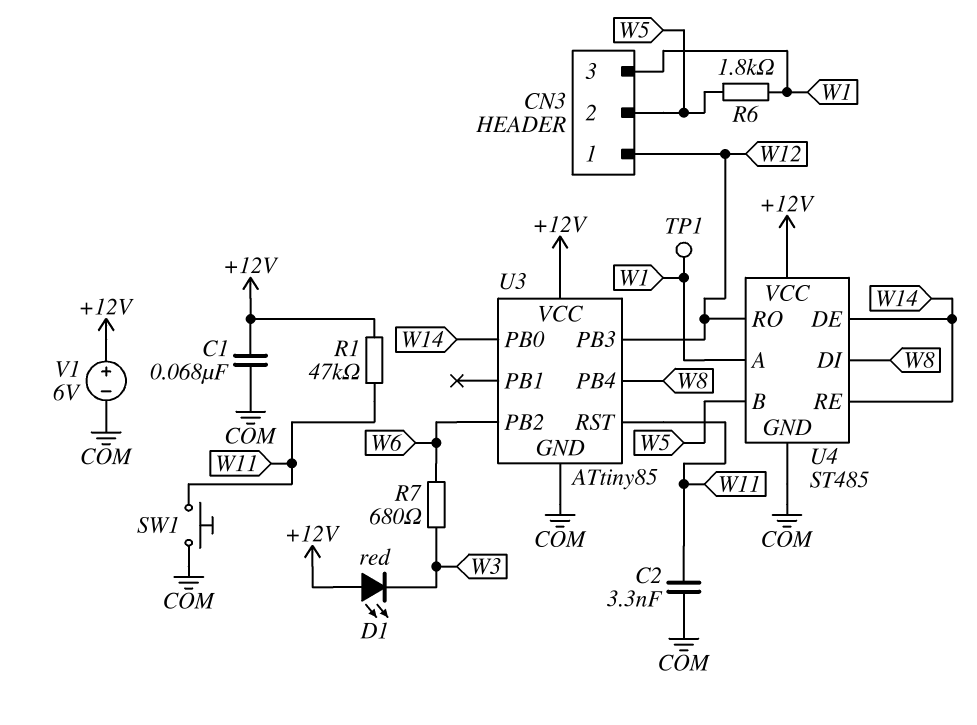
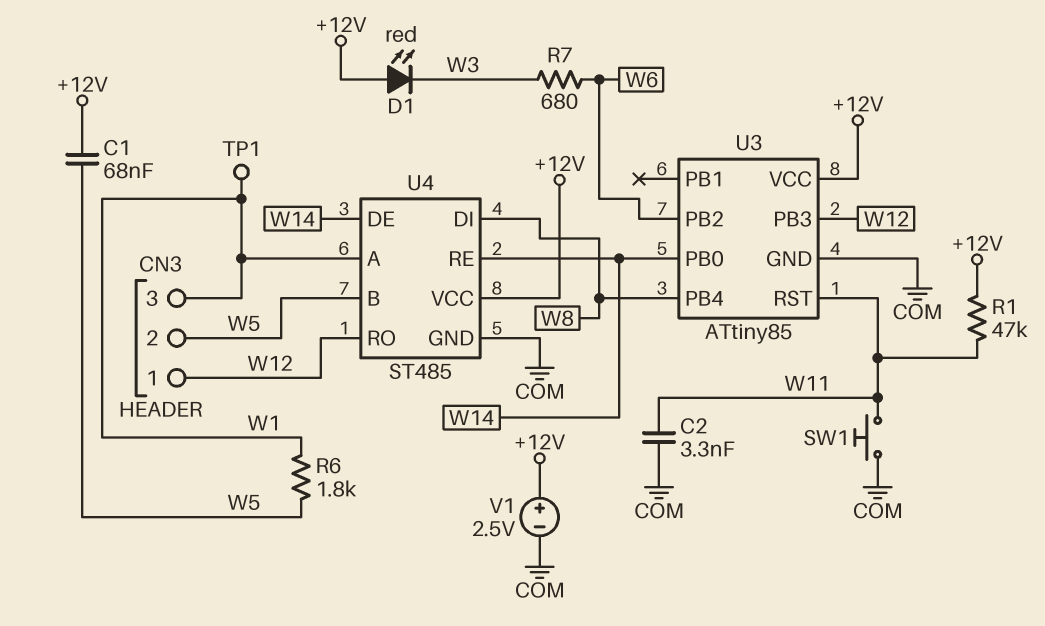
C1: 68nF (+12V, COM) -> 68nF (+12V, W5)
V1: 6V (plus +12V, minus COM) -> 2.5V (plus +12V, minus COM)

